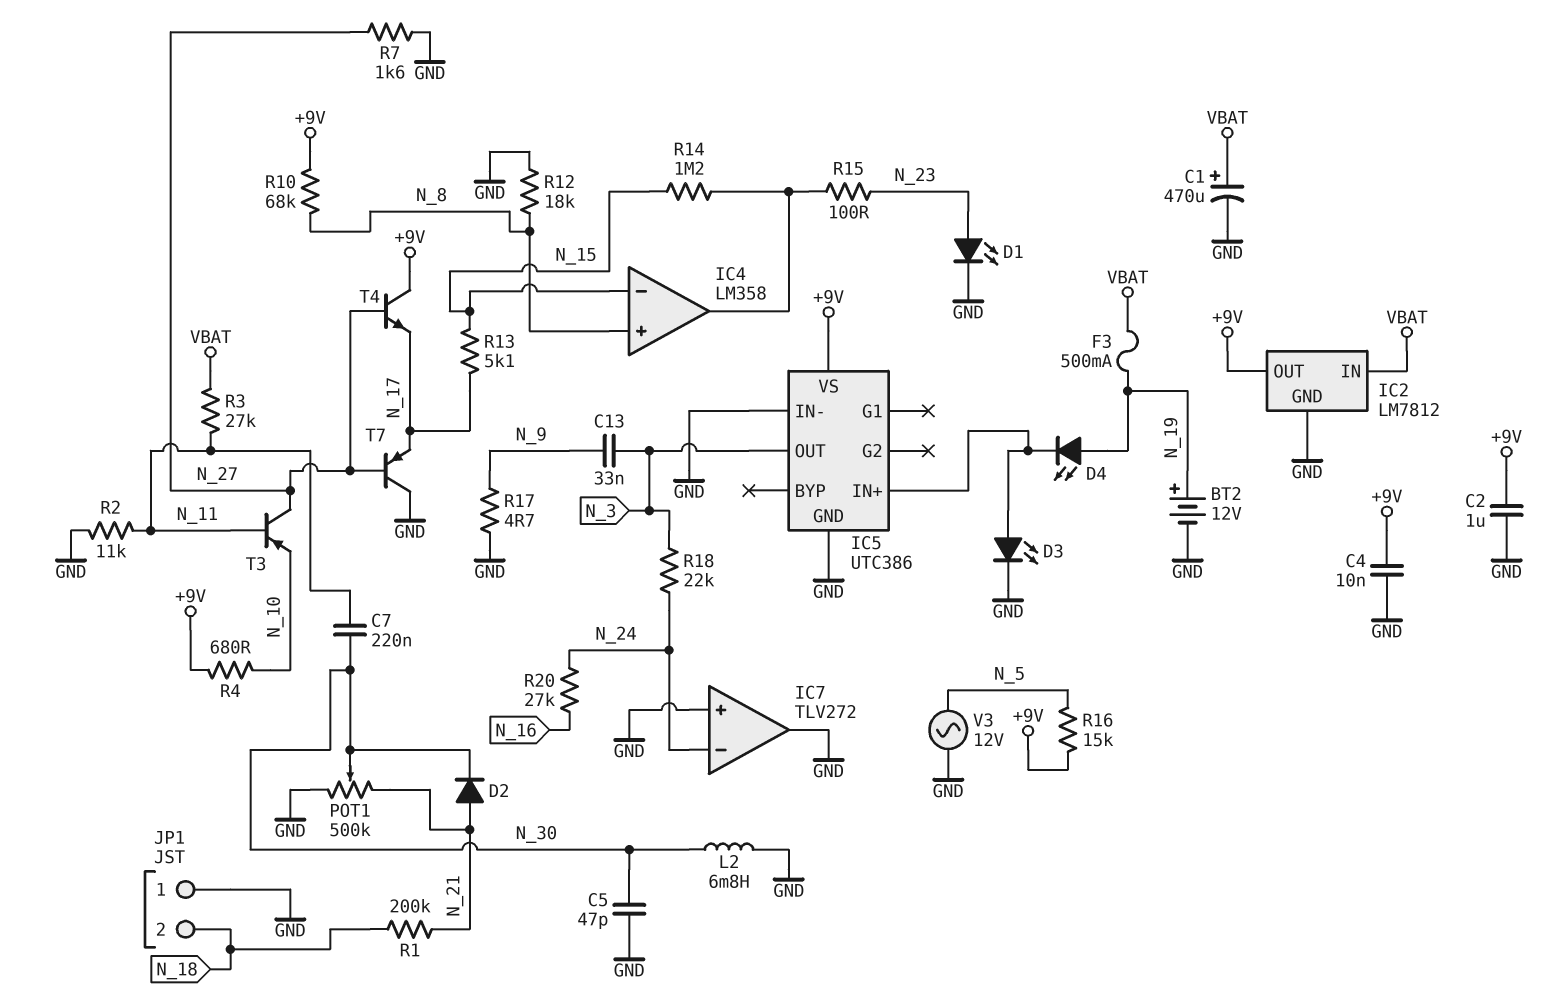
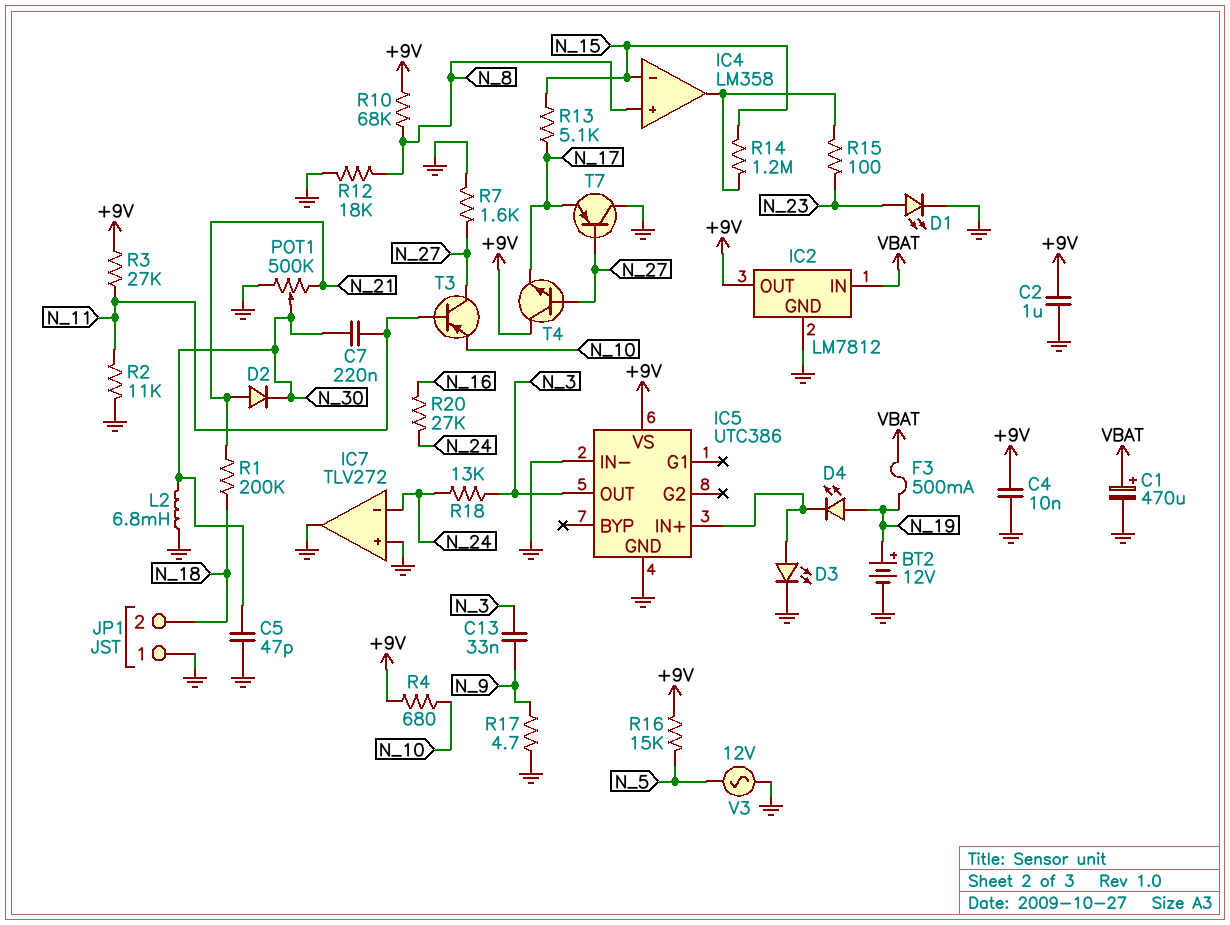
R3: 27k (N_11, VBAT) -> 27k (+9V, N_11)
R18: 22k (N_3, N_24) -> 13k (N_3, N_24)

